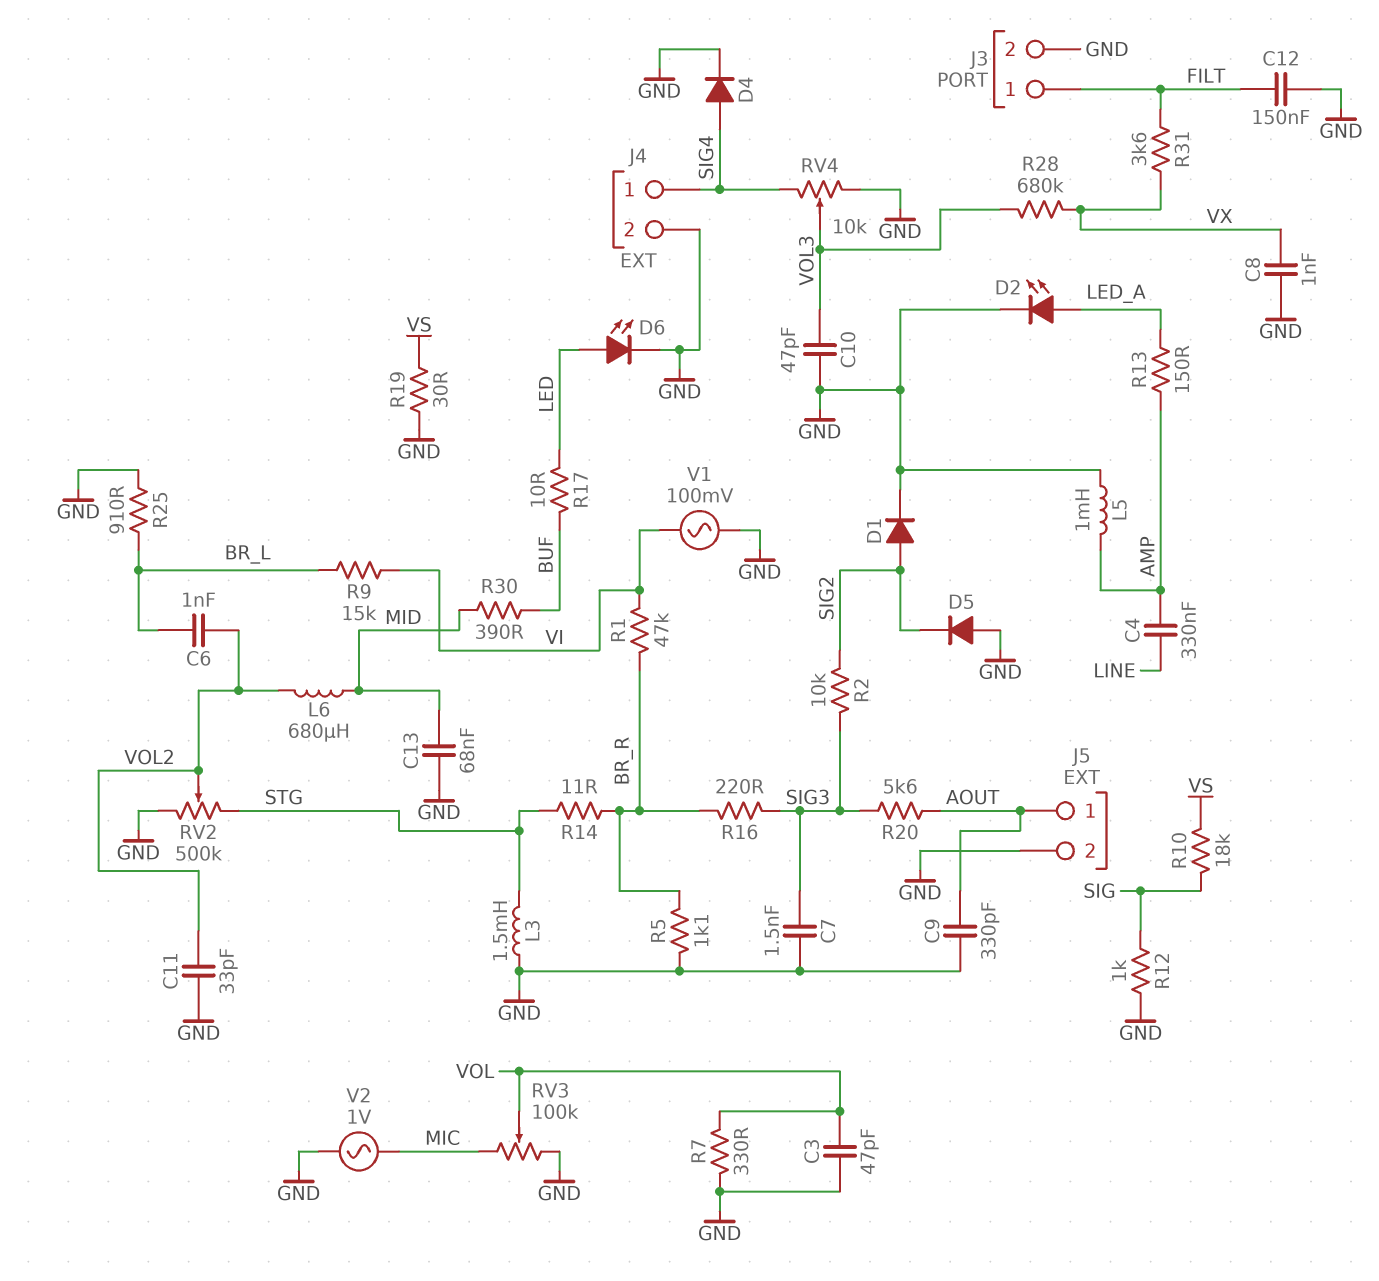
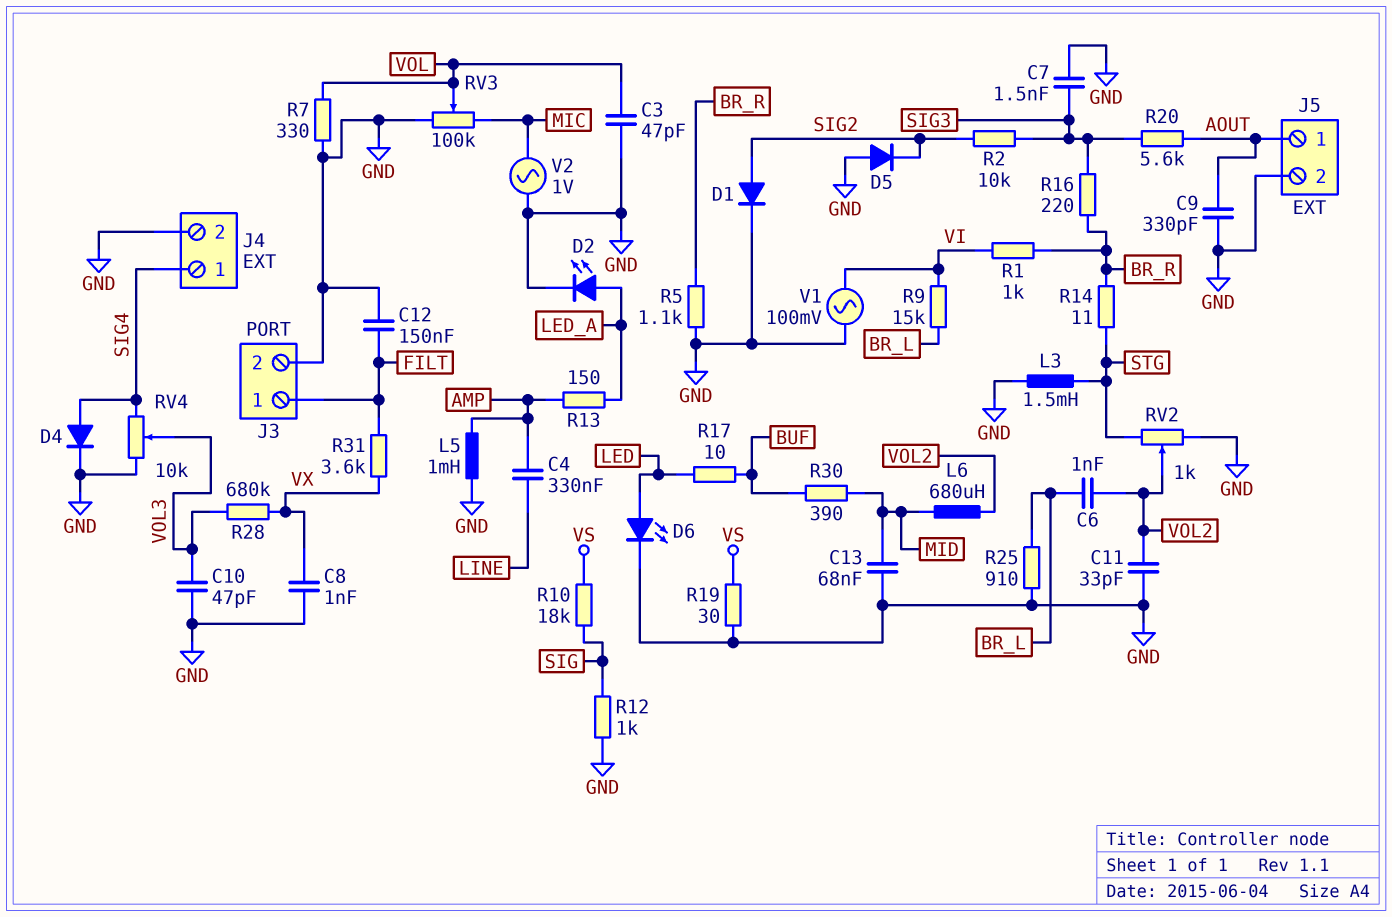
R1: 47k (BR_R, VI) -> 1k (BR_R, VI)
RV2: 500k (GND, STG, wiper VOL2) -> 1k (GND, STG, wiper VOL2)

